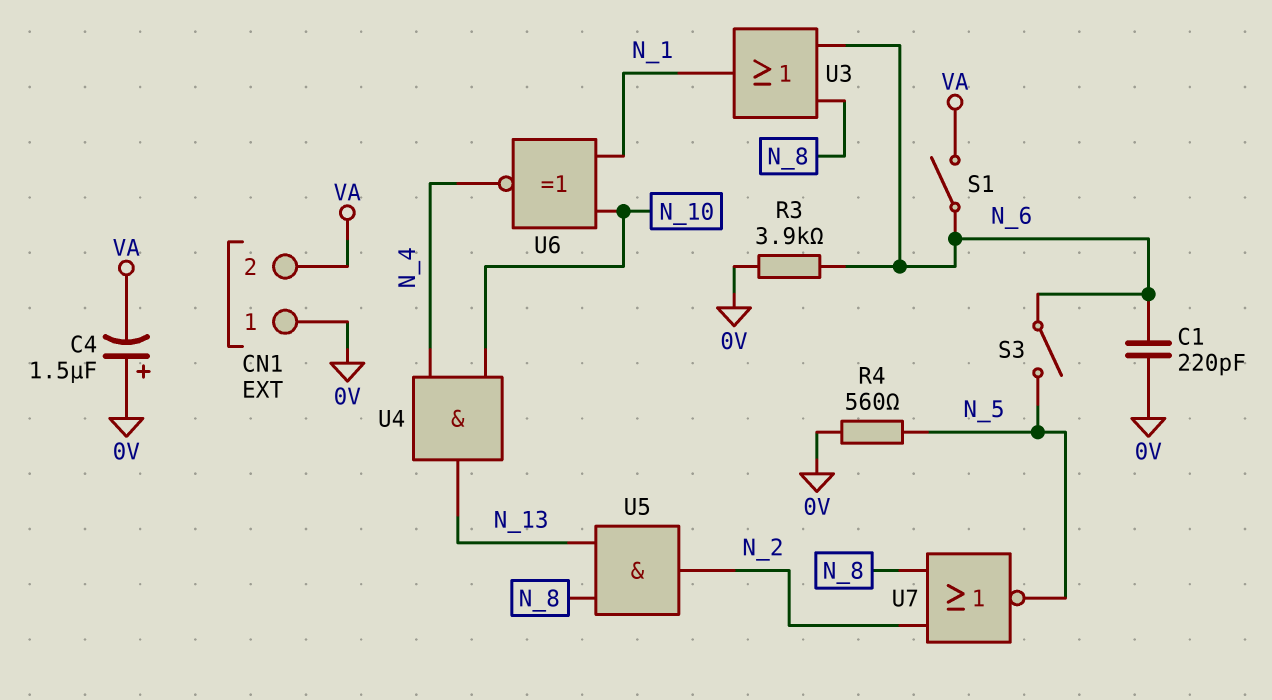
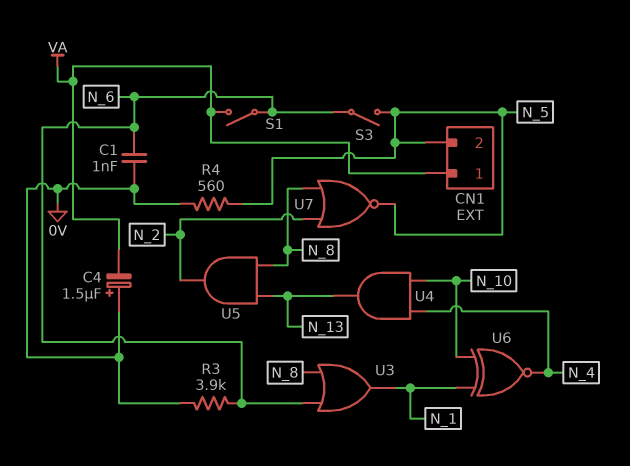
C1: 220pF (0V, N_6) -> 1nF (0V, N_6)
CN1 pin 1: 0V -> VA
CN1 pin 2: VA -> N_5

